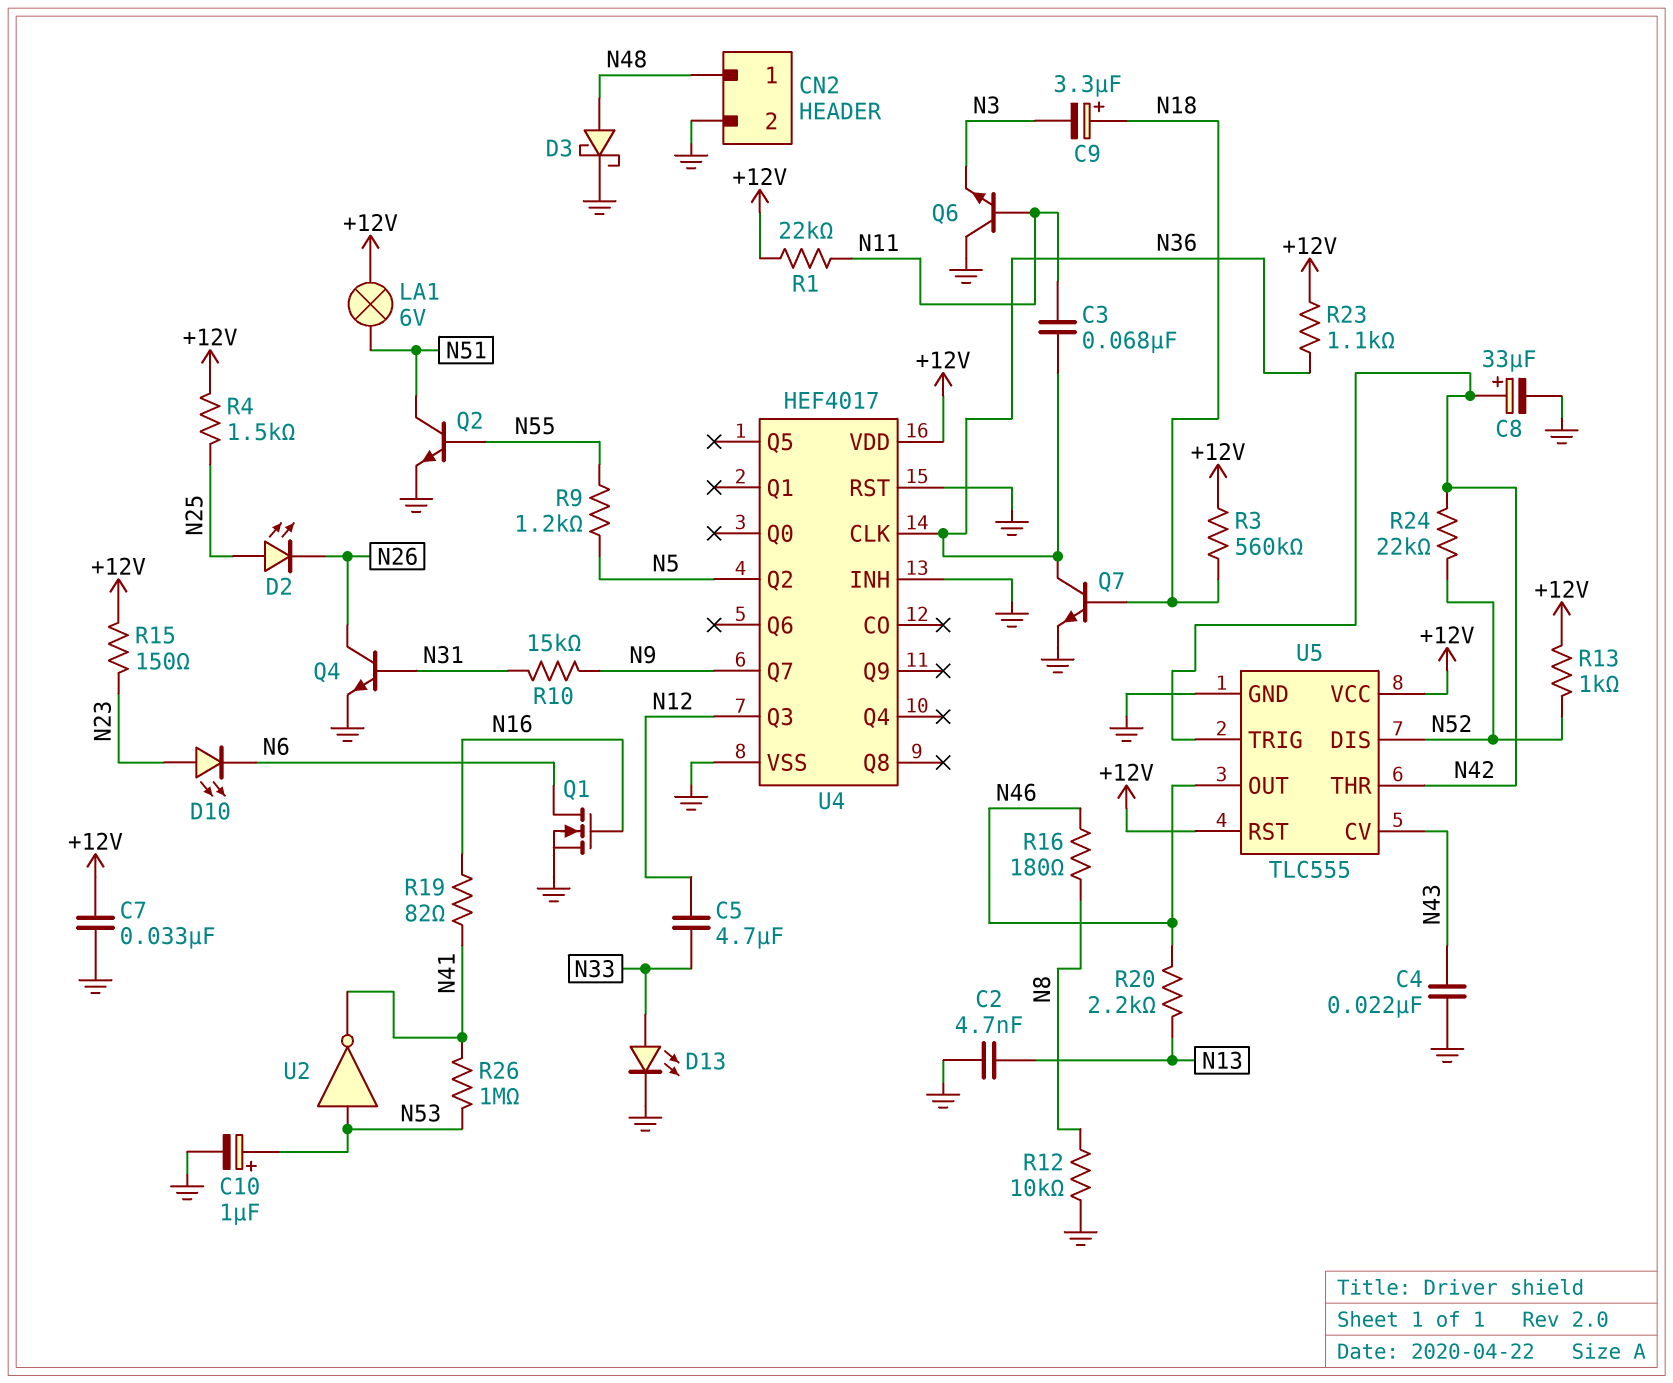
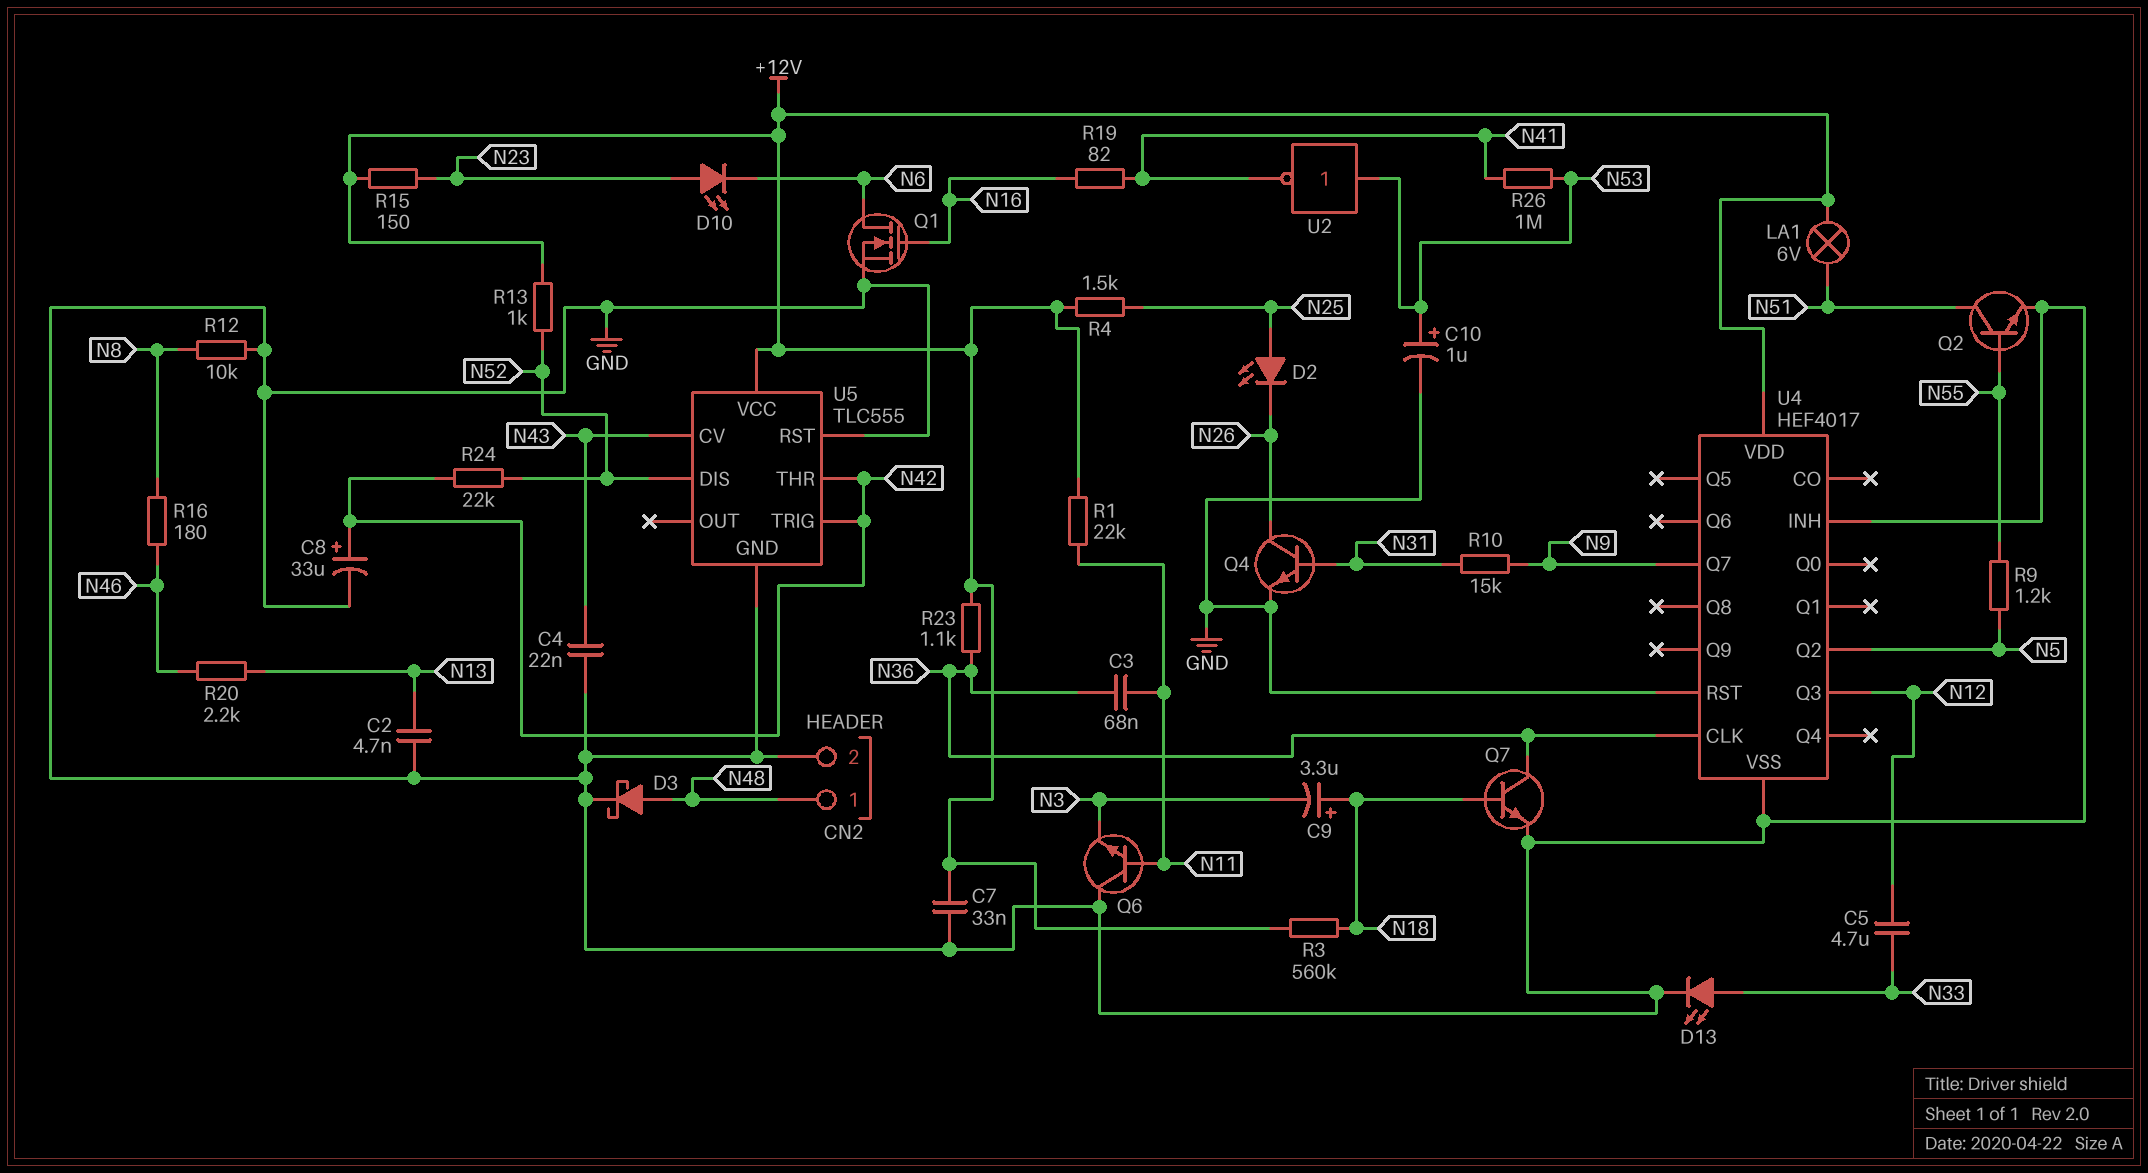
U5 pin OUT: N46 -> none
U5 pin RST: +12V -> GND

